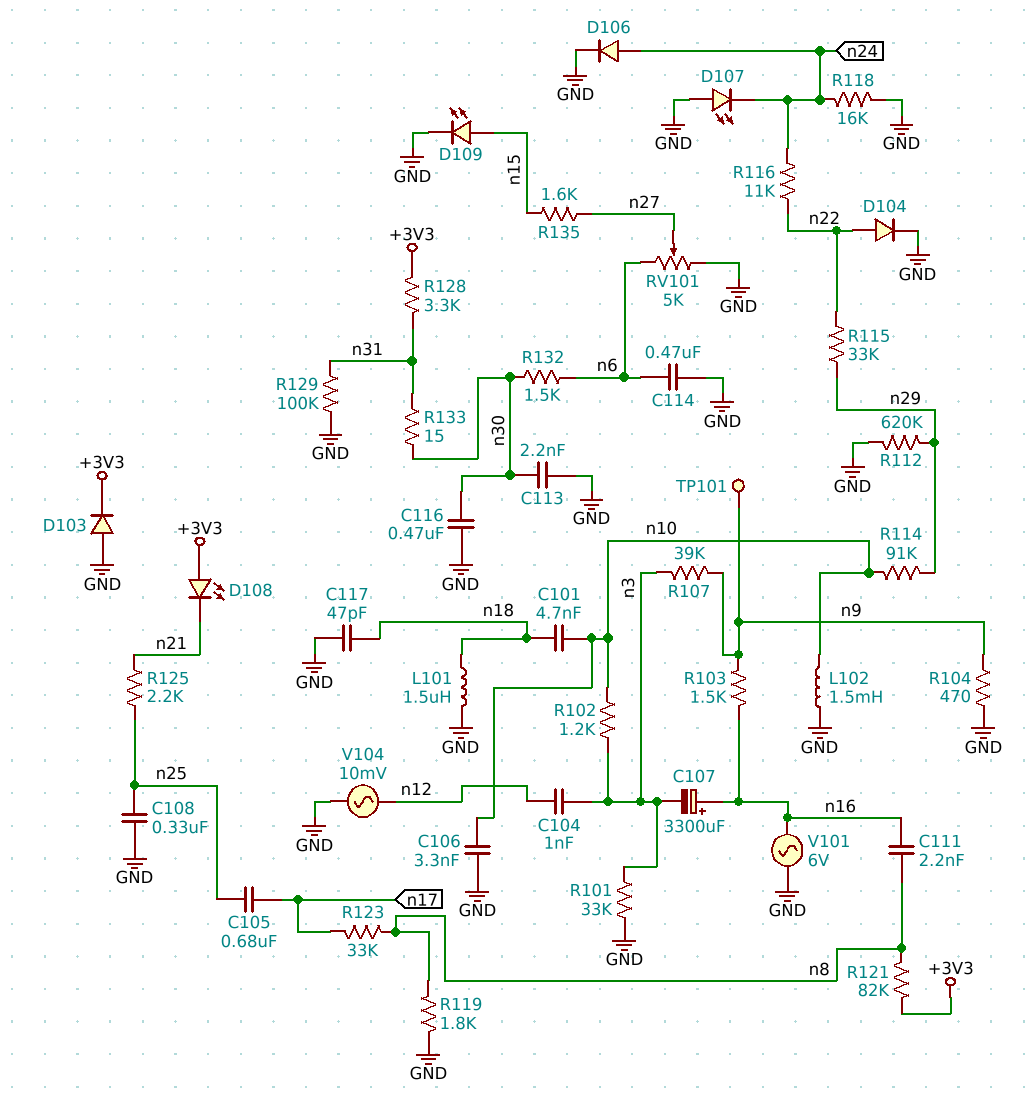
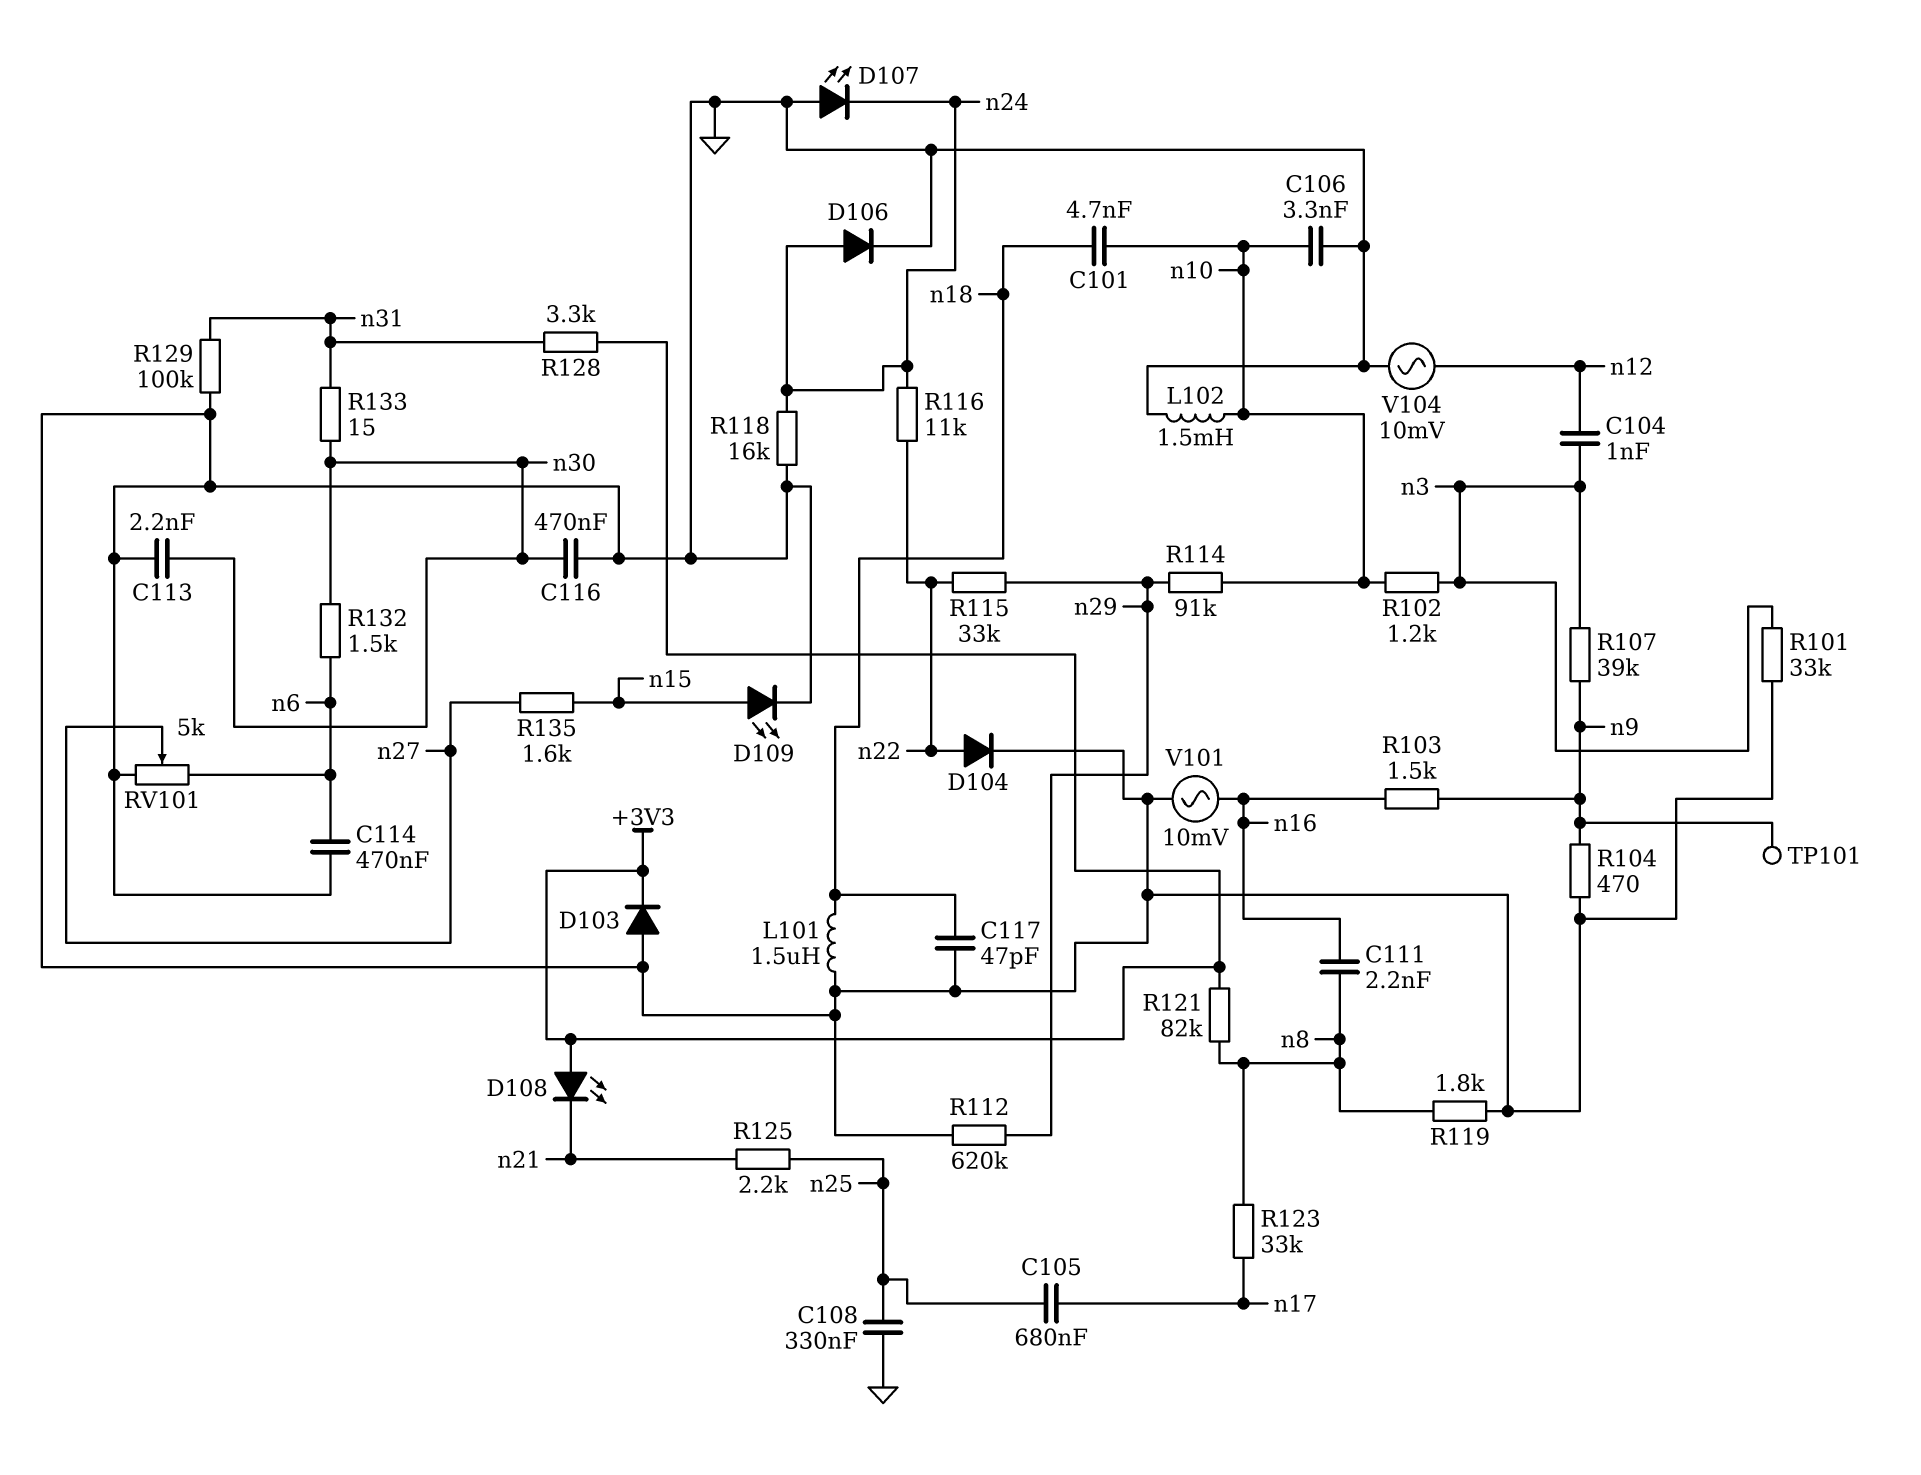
C107: 3300uF (plus n16, minus n3) -> none
V101: AC 6V (GND, n16) -> AC 10mV (GND, n16)

